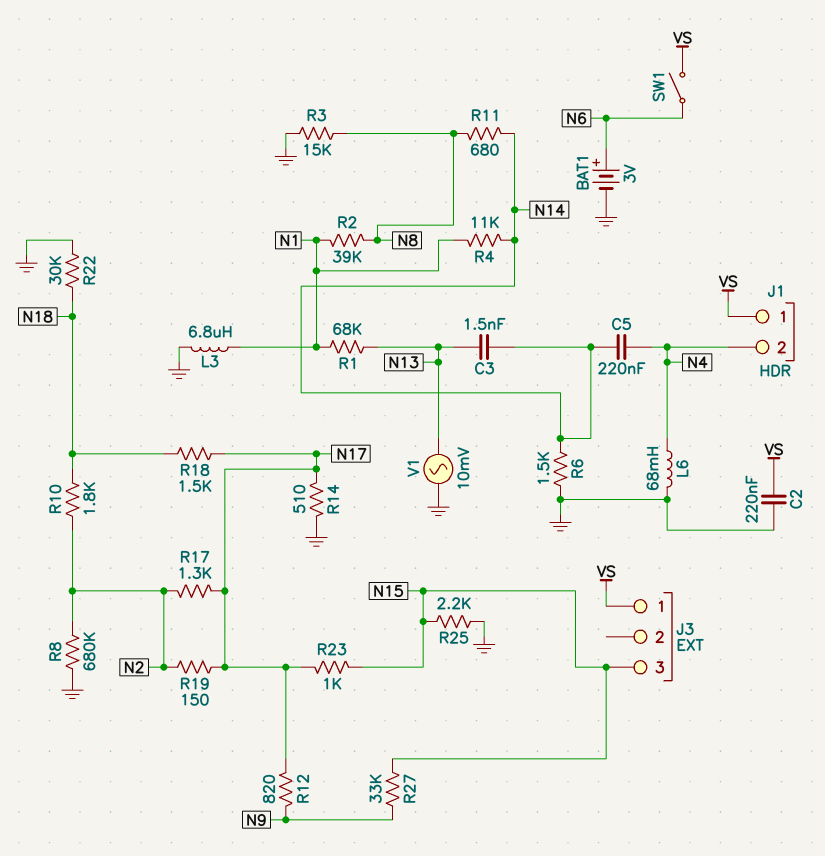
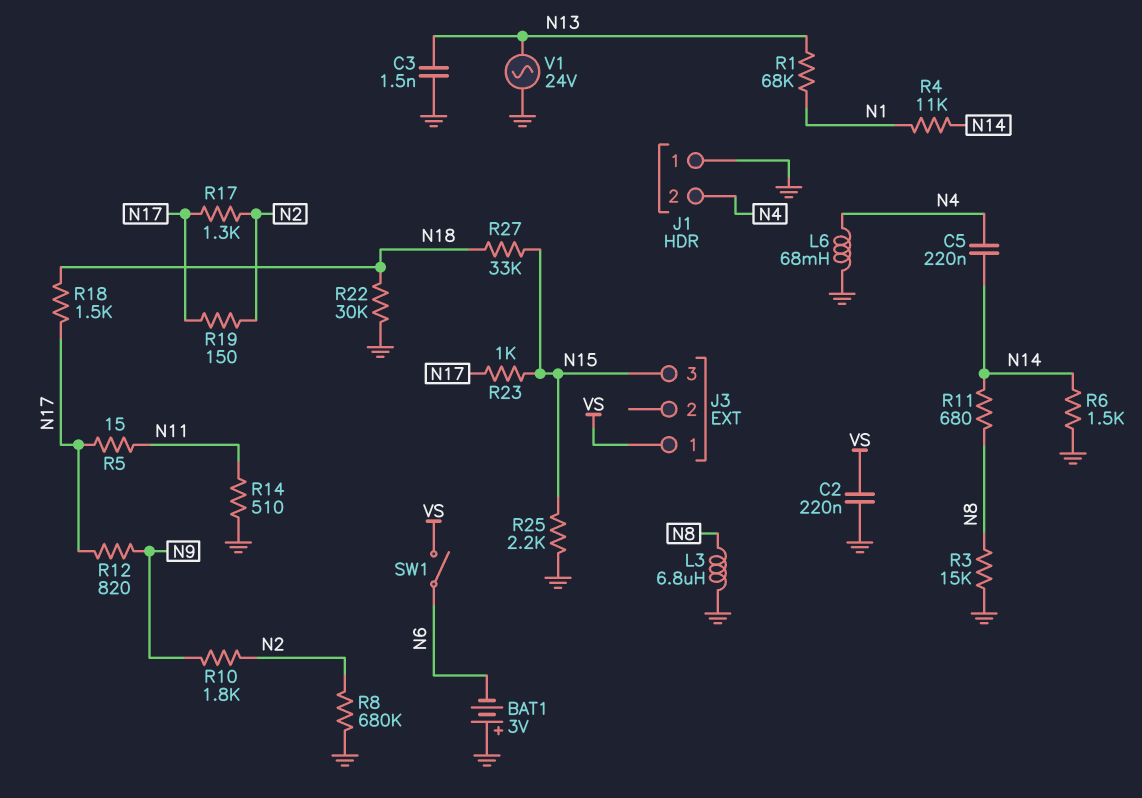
BAT1: 3V (plus N6, minus GND) -> 3V (plus GND, minus N6)
C3: 1.5nF (N13, N14) -> 1.5nF (GND, N13)
J1 pin 1: VS -> GND
L3: 6.8uH (GND, N1) -> 6.8uH (GND, N8)
R2: 39k (N1, N8) -> none
R5: none -> 15 (N11, N17)
R10: 1.8k (N2, N18) -> 1.8k (N2, N9)
R14: 510 (GND, N17) -> 510 (GND, N11)
R27: 33k (N9, N15) -> 33k (N15, N18)
V1: AC 10mV (GND, N13) -> AC 24V (GND, N13)

